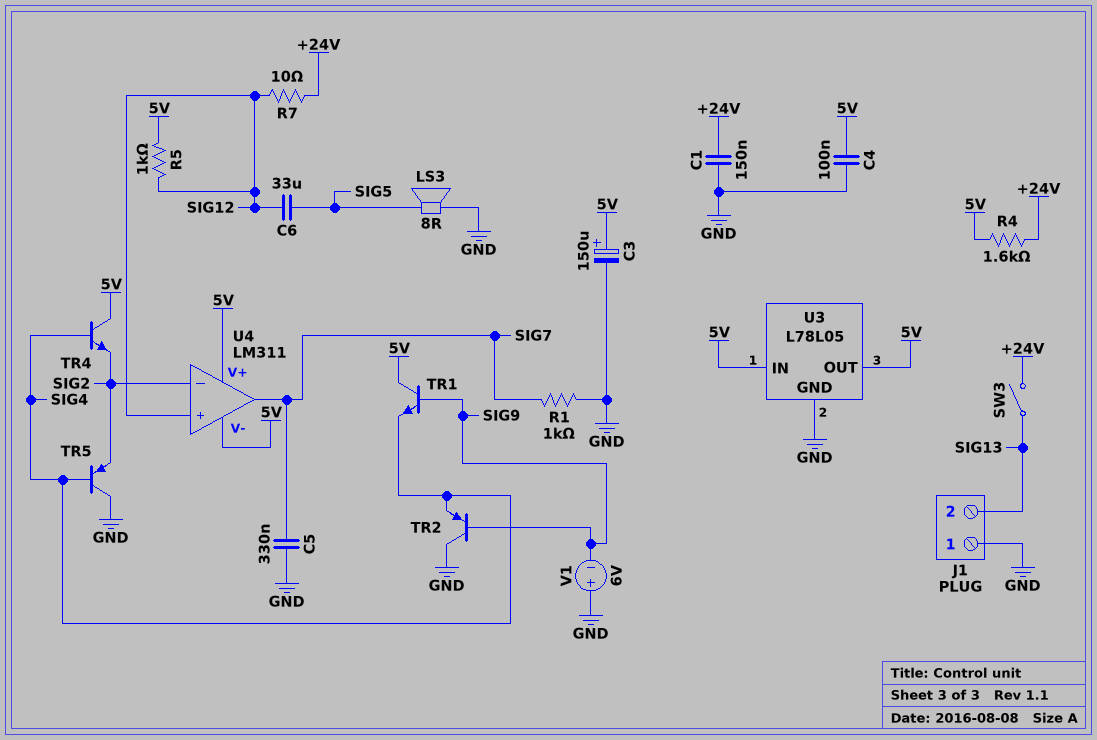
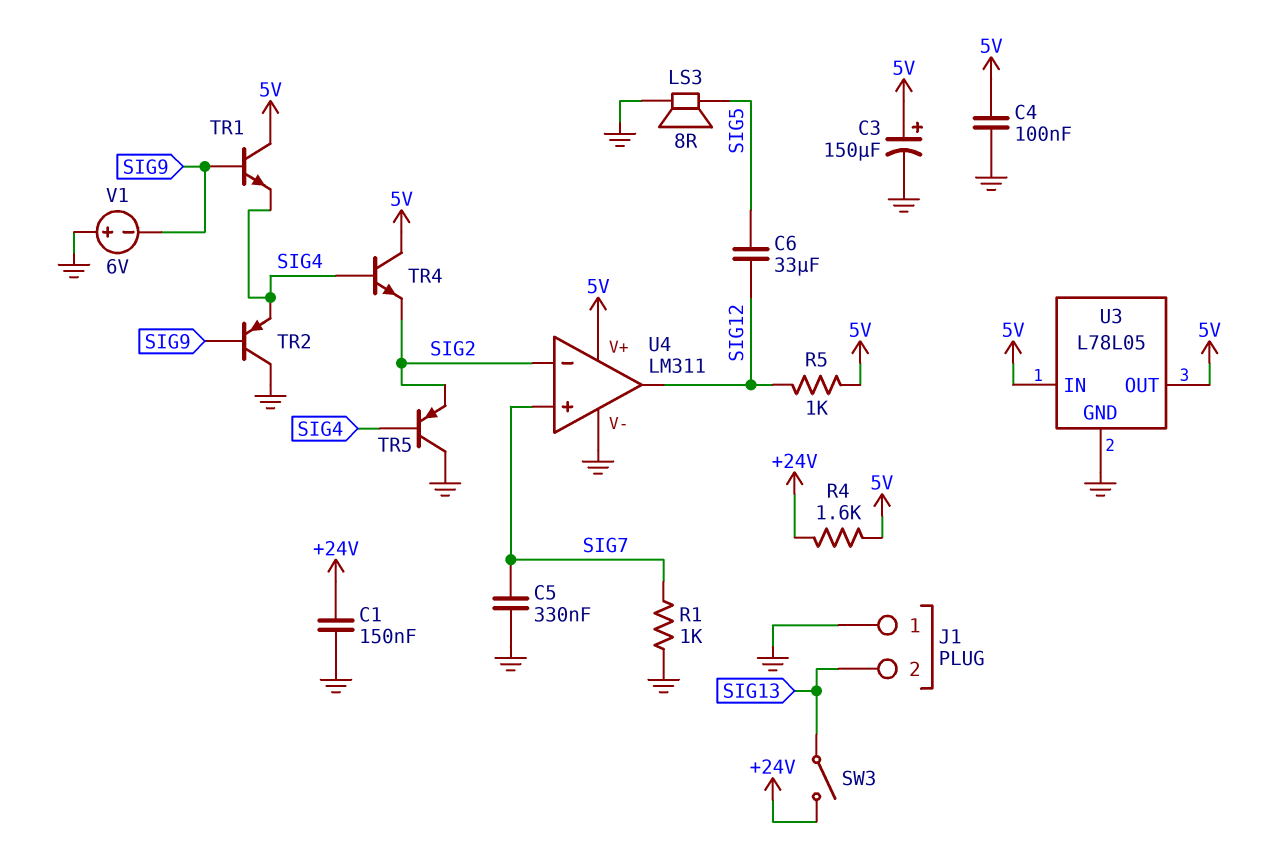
R7: 10 (+24V, SIG12) -> none
U4 pin V-: 5V -> GND
U4 pin in+: SIG12 -> SIG7
U4 pin out: SIG7 -> SIG12

